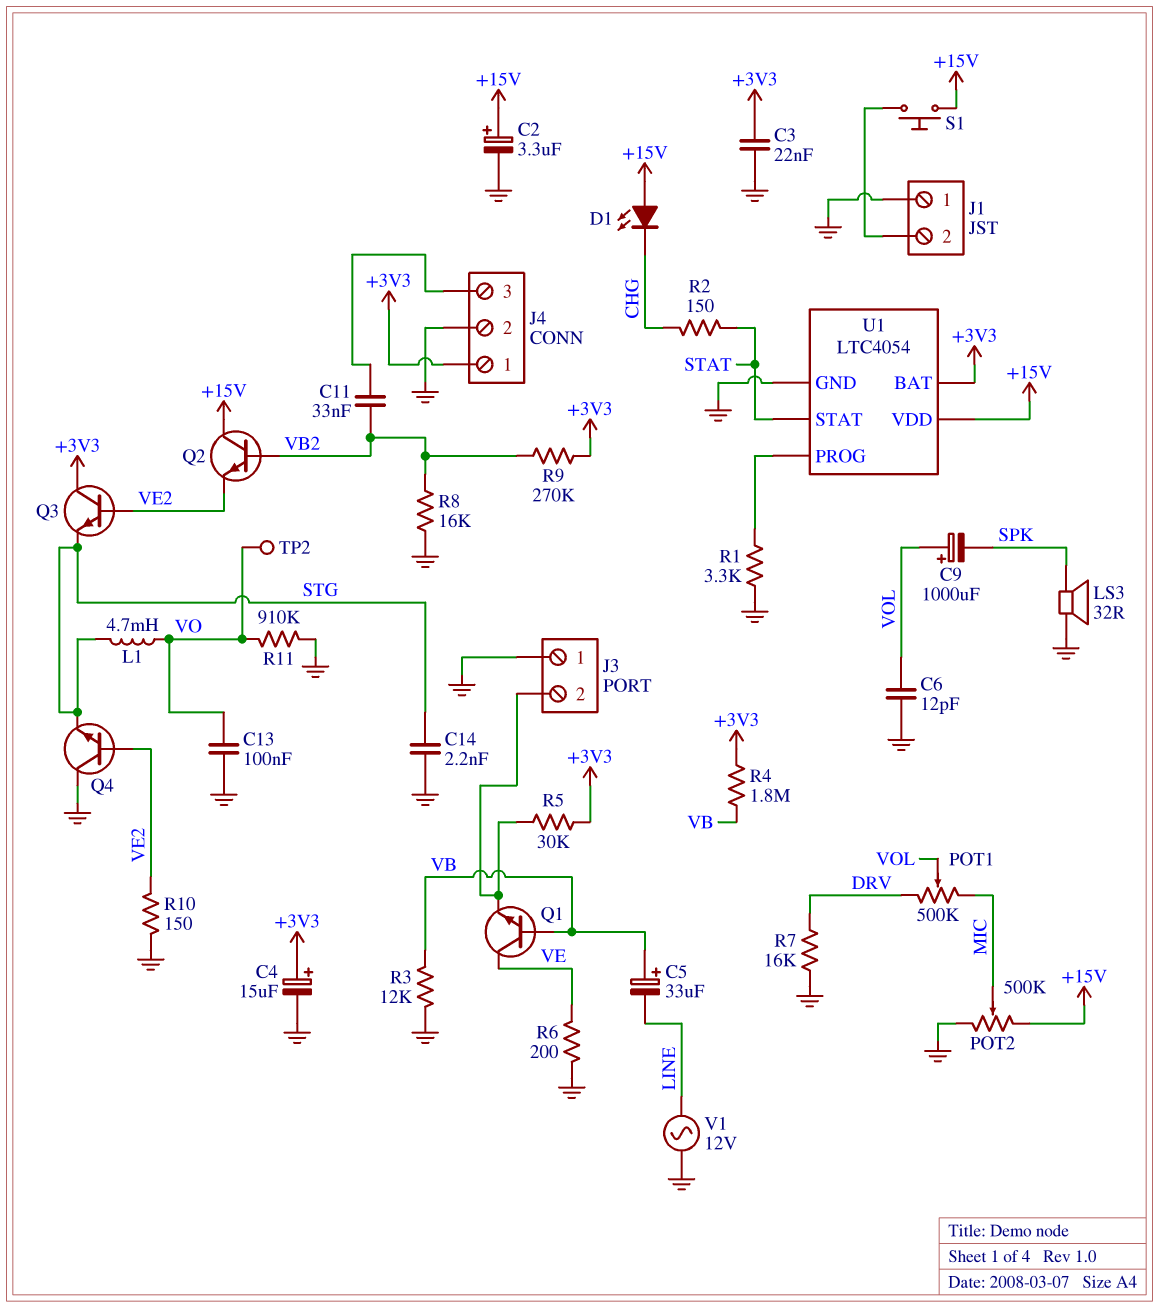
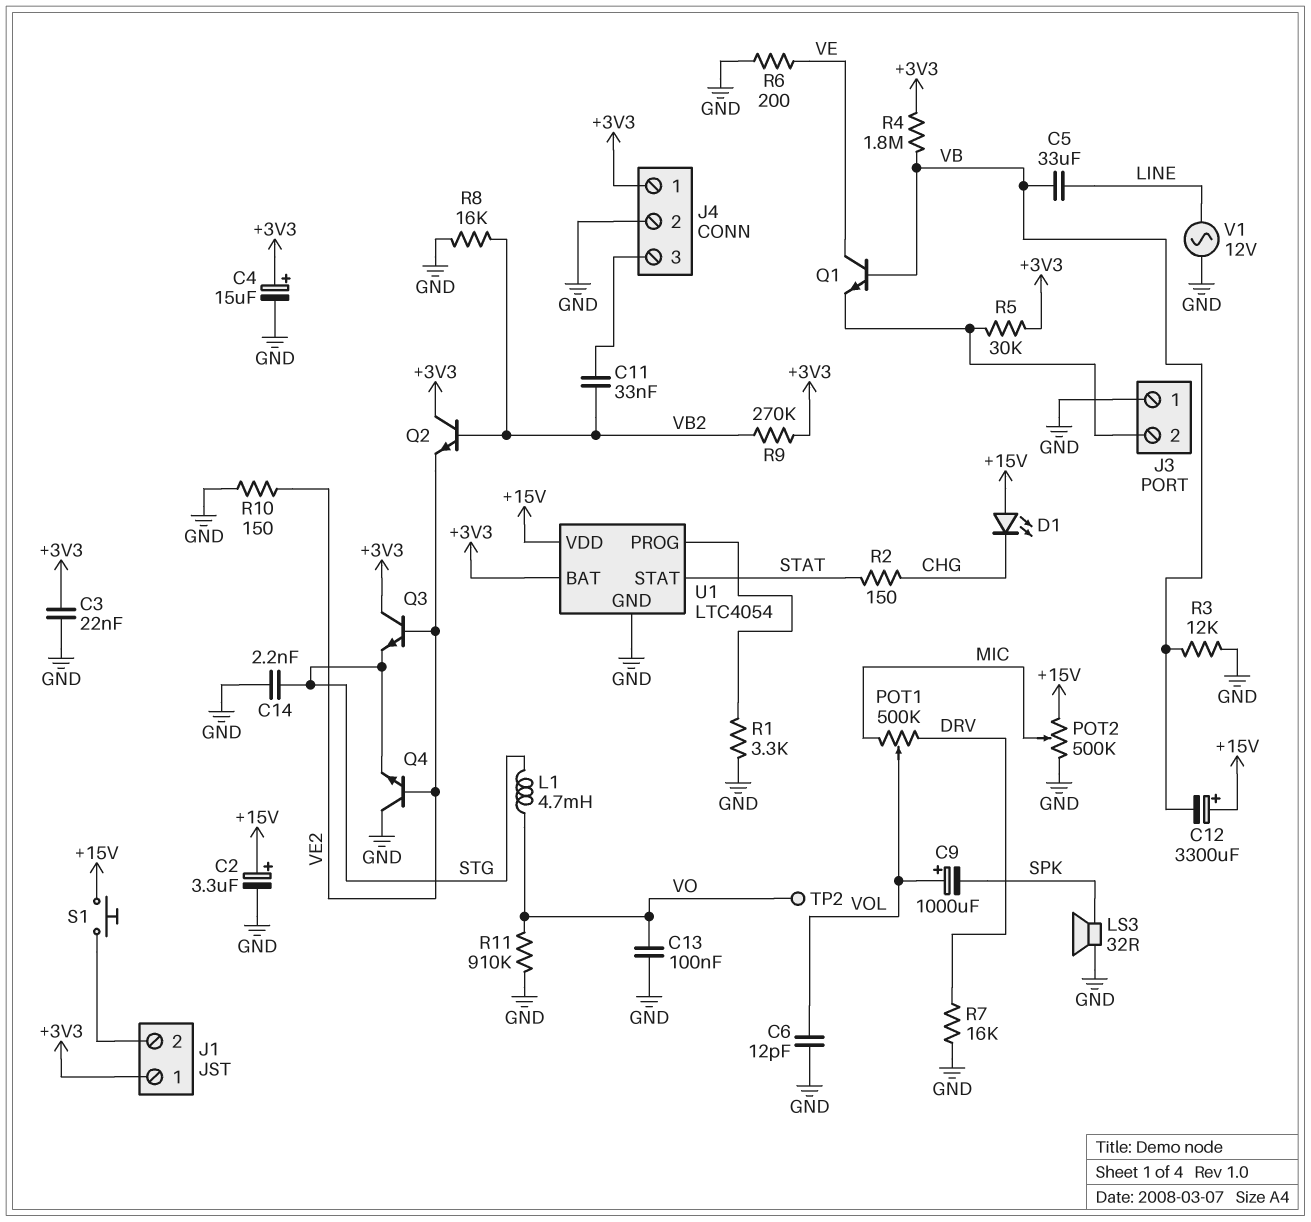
C5: 33uF (plus VB, minus LINE) -> 33uF (LINE, VB)
C12: none -> 3300uF (plus +15V, minus VB)
J1 pin 1: GND -> +3V3
Q2: NPN (B VB2, C +15V, E VE2) -> NPN (B VB2, C +3V3, E VE2)

